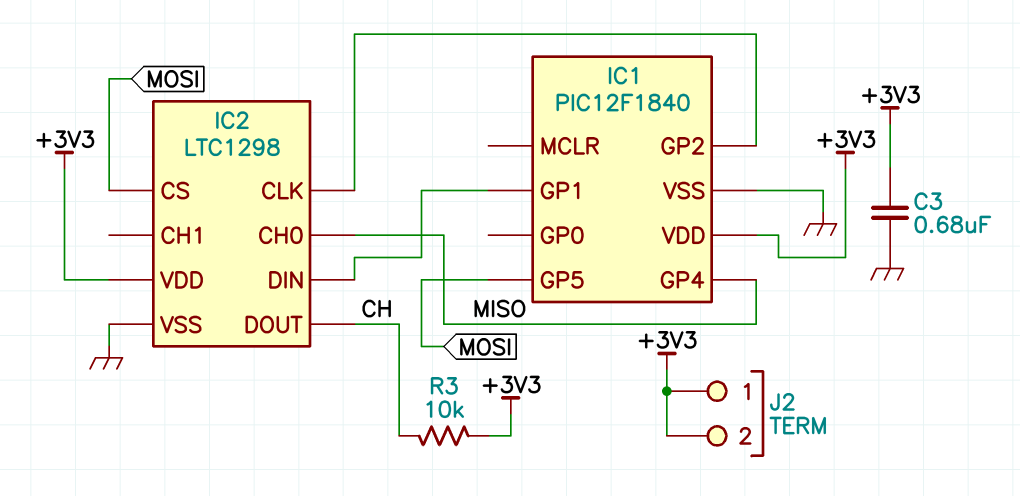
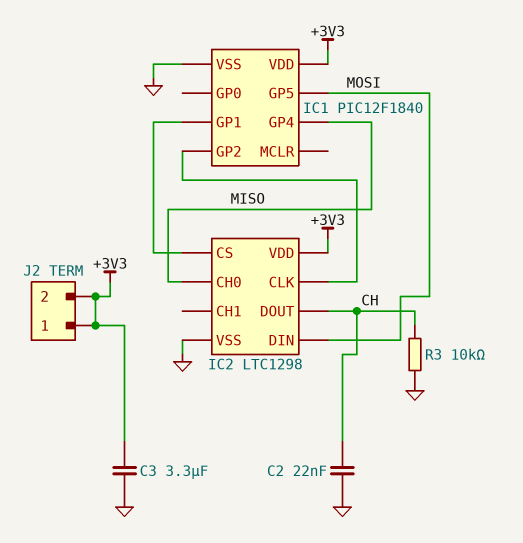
C2: none -> 22nF (CH, GND)
C3: 680nF (+3V3, GND) -> 3.3uF (+3V3, GND)
IC2 pin CS: MOSI -> IC1/GP1
IC2 pin DIN: IC1/GP1 -> MOSI
R3: 10k (+3V3, CH) -> 10k (CH, GND)

